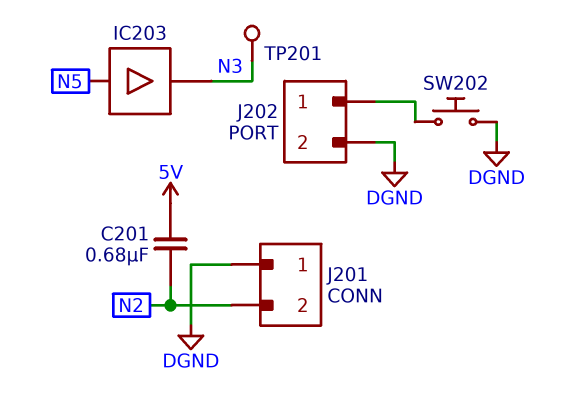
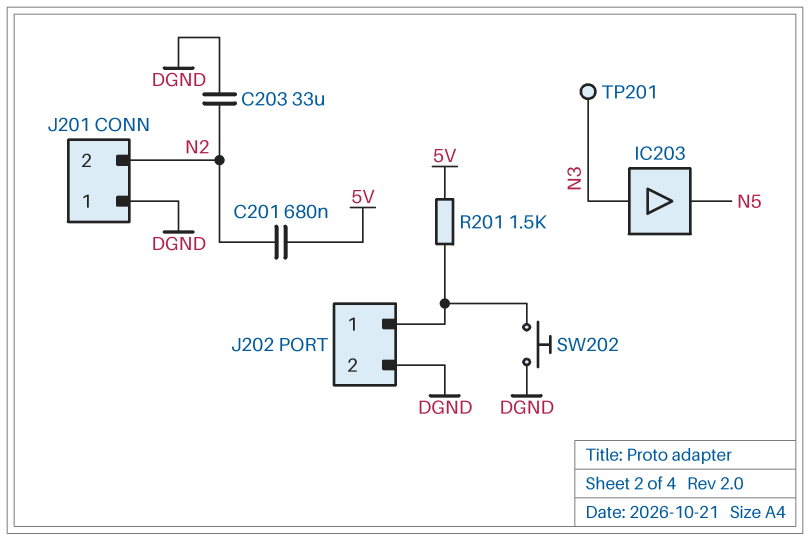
C203: none -> 33uF (DGND, N2)
IC203: buffer (in N5, out N3) -> buffer (in N3, out N5)
R201: none -> 1.5k (5V, J202/1)

